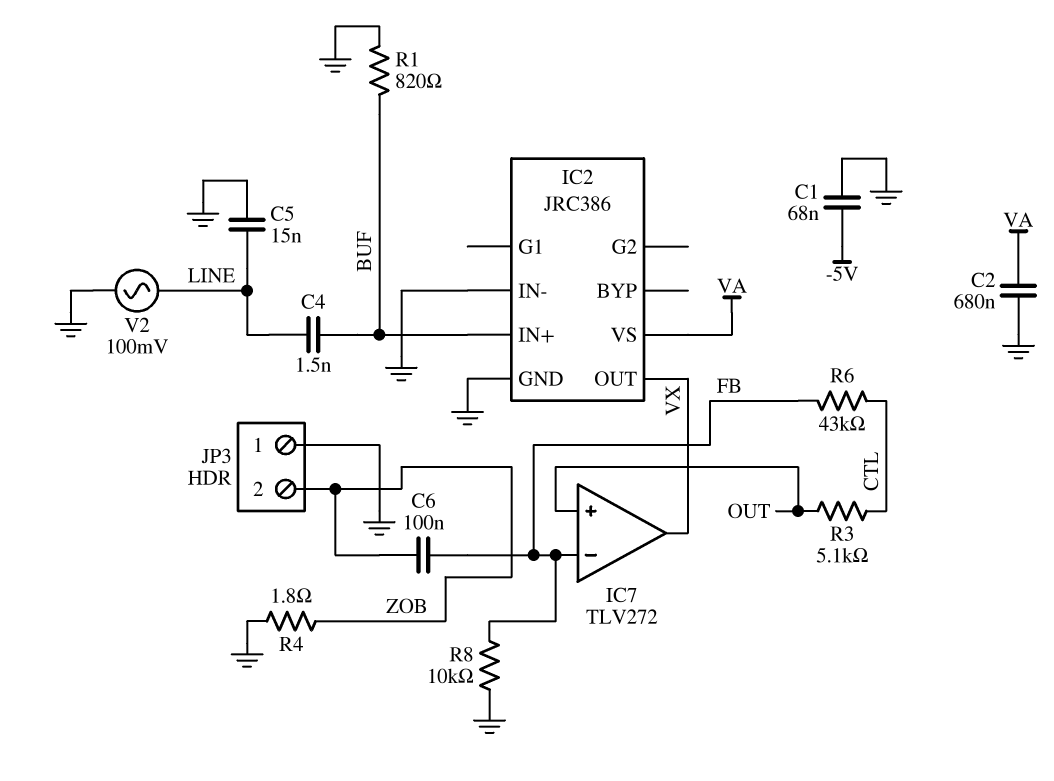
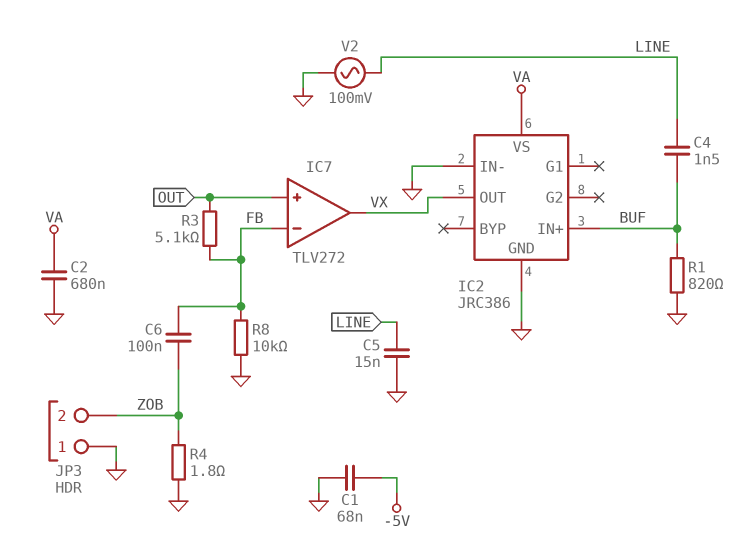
R3: 5.1k (CTL, OUT) -> 5.1k (FB, OUT)
R6: 43k (CTL, FB) -> none

